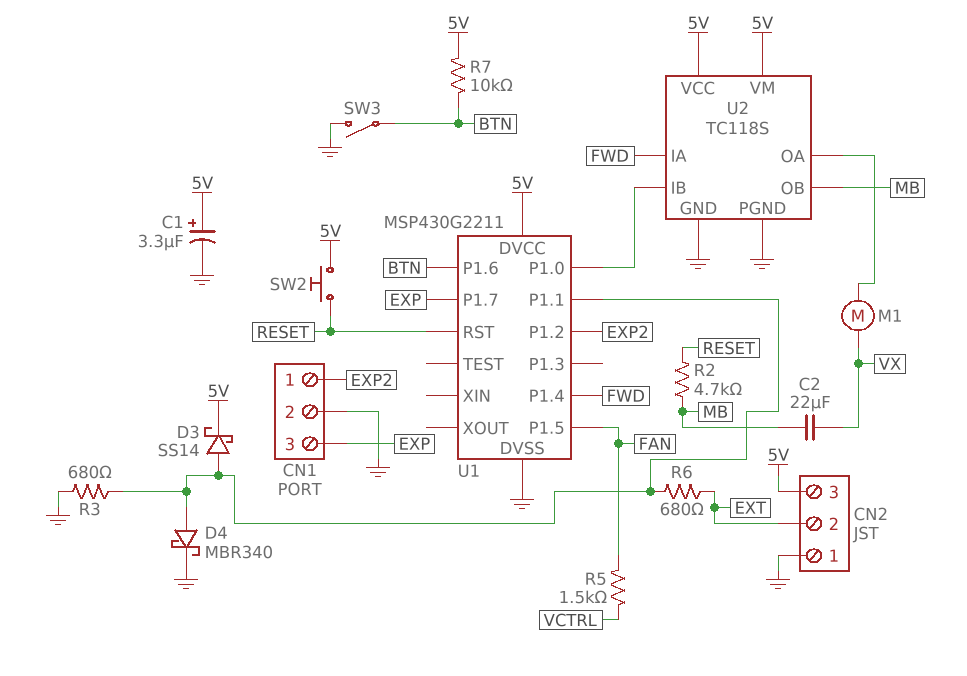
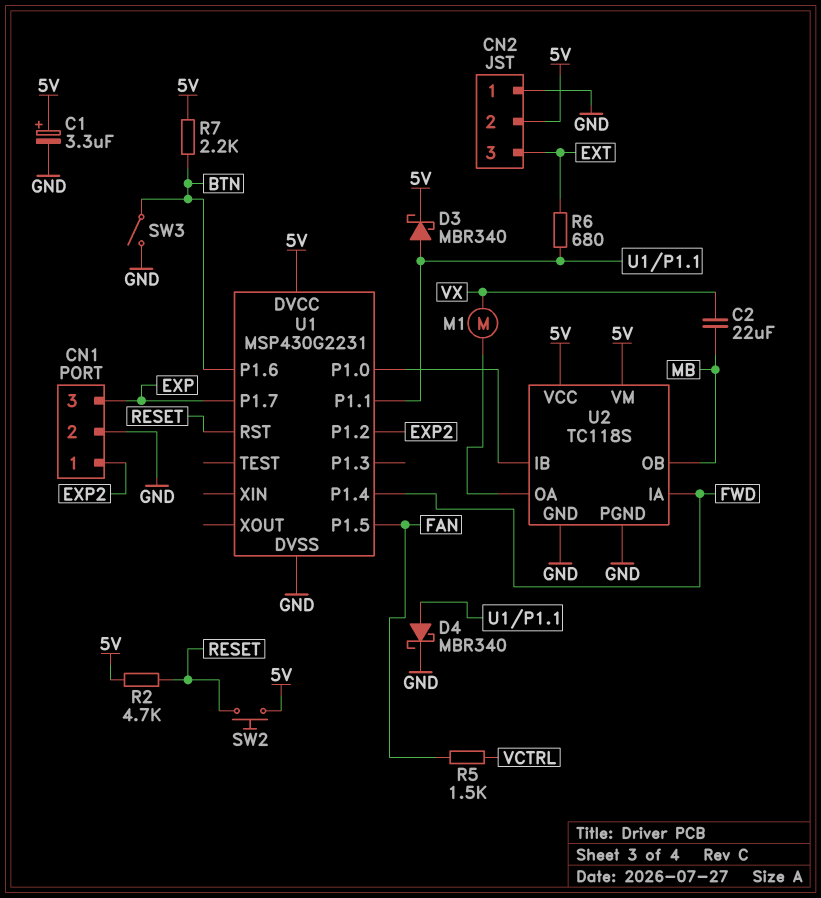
CN2 pin 2: EXT -> 5V
CN2 pin 3: 5V -> EXT
D3: schottky SS14 (A U1/P1.1, K 5V) -> schottky MBR340 (A U1/P1.1, K 5V)
R2: 4.7k (MB, RESET) -> 4.7k (5V, RESET)
R3: 680 (GND, U1/P1.1) -> none
R7: 10k (5V, BTN) -> 2.2k (5V, BTN)
U1: MSP430G2211 -> MSP430G2231

